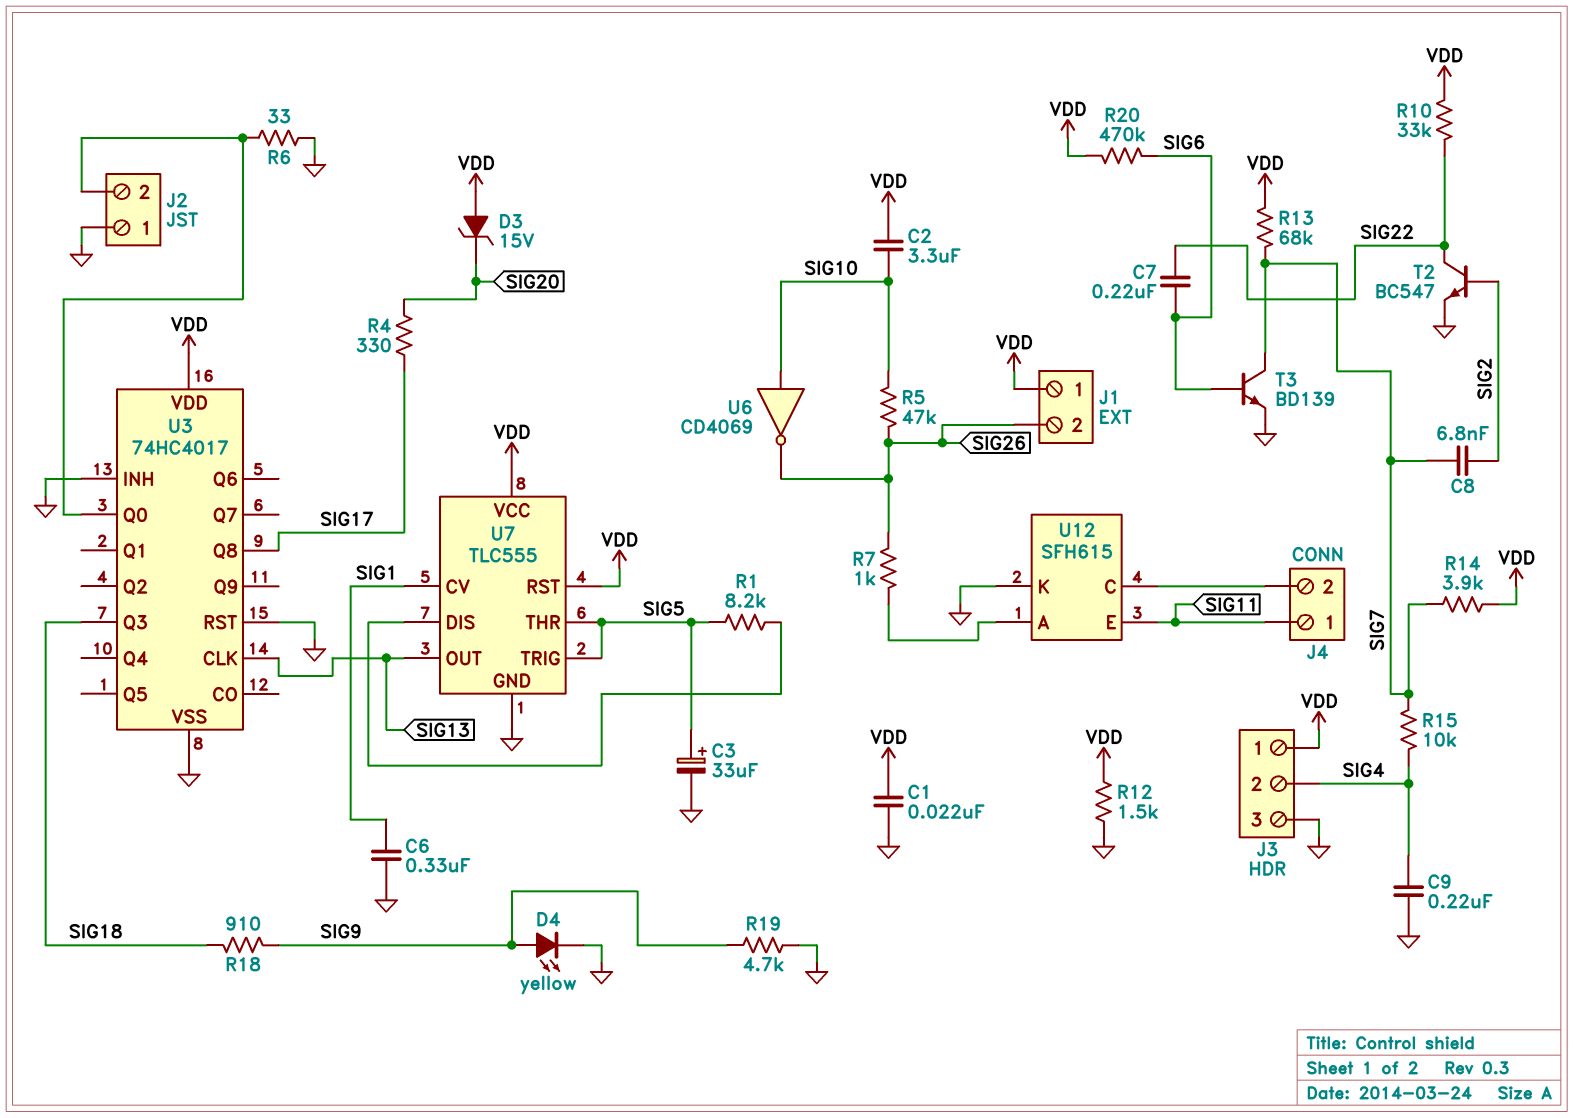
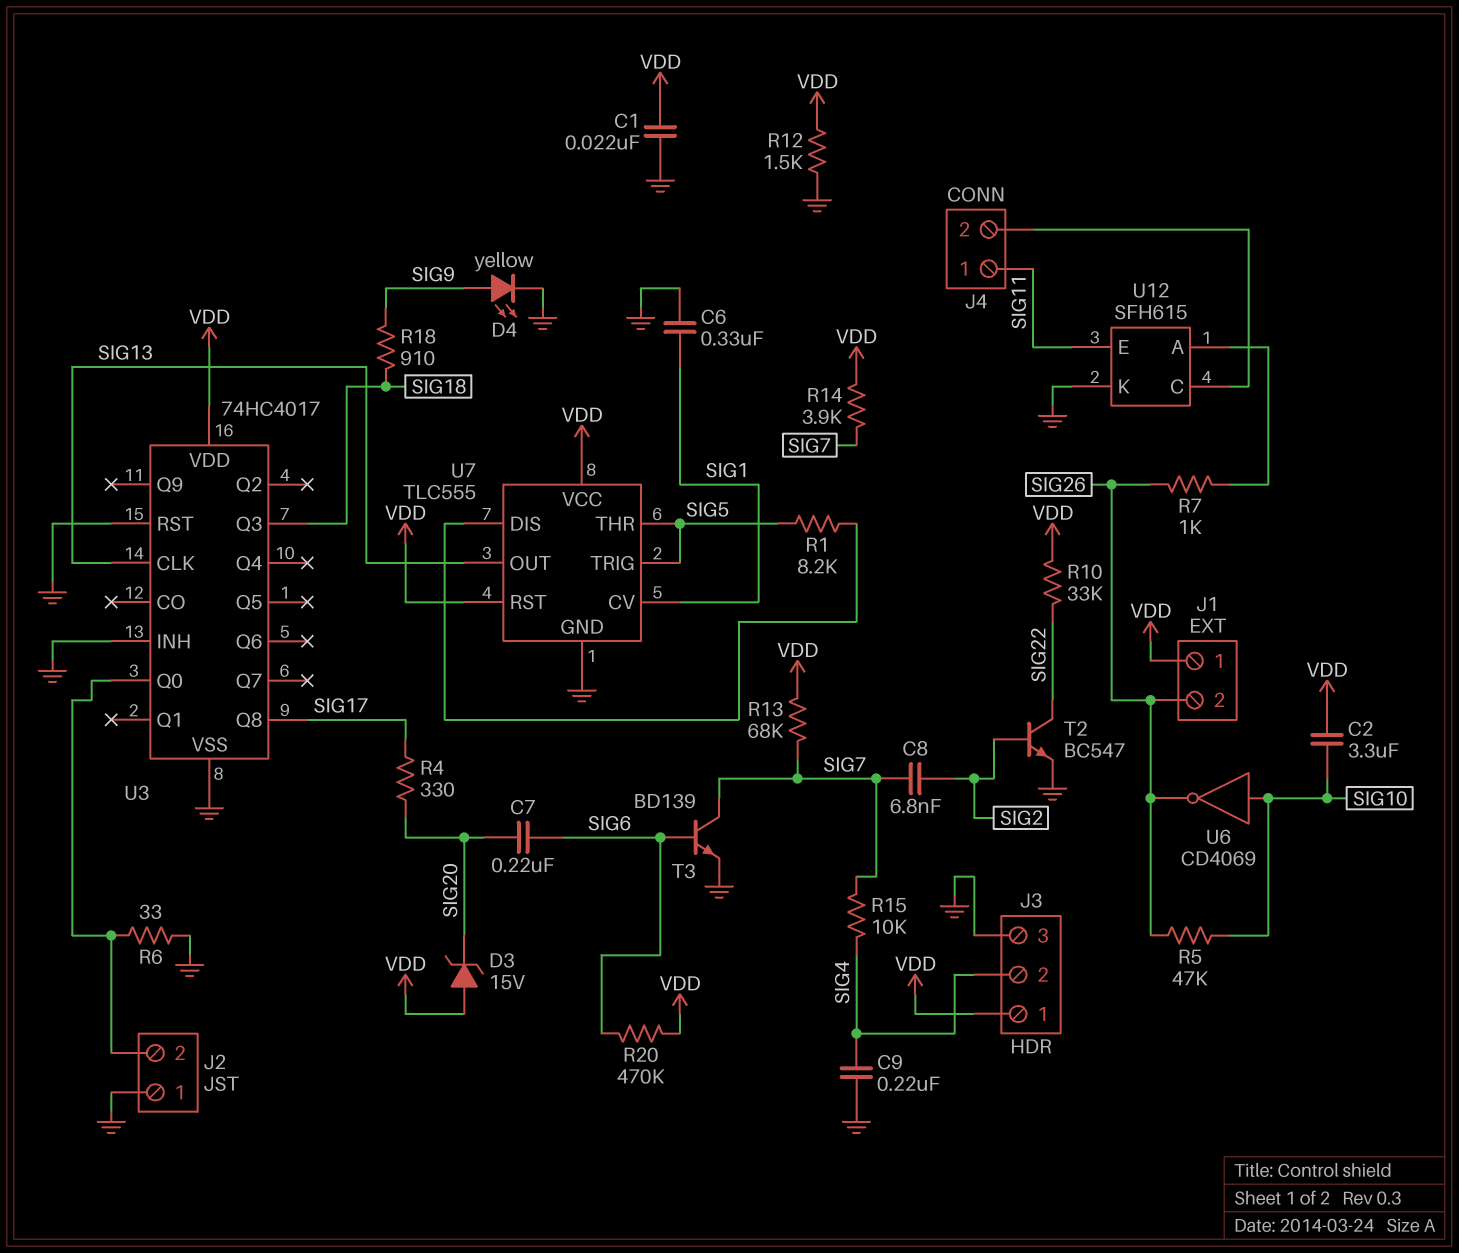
C3: 33uF (plus SIG5, minus GND) -> none
C7: 220nF (SIG6, SIG22) -> 220nF (SIG6, SIG20)
R19: 4.7k (GND, SIG9) -> none

